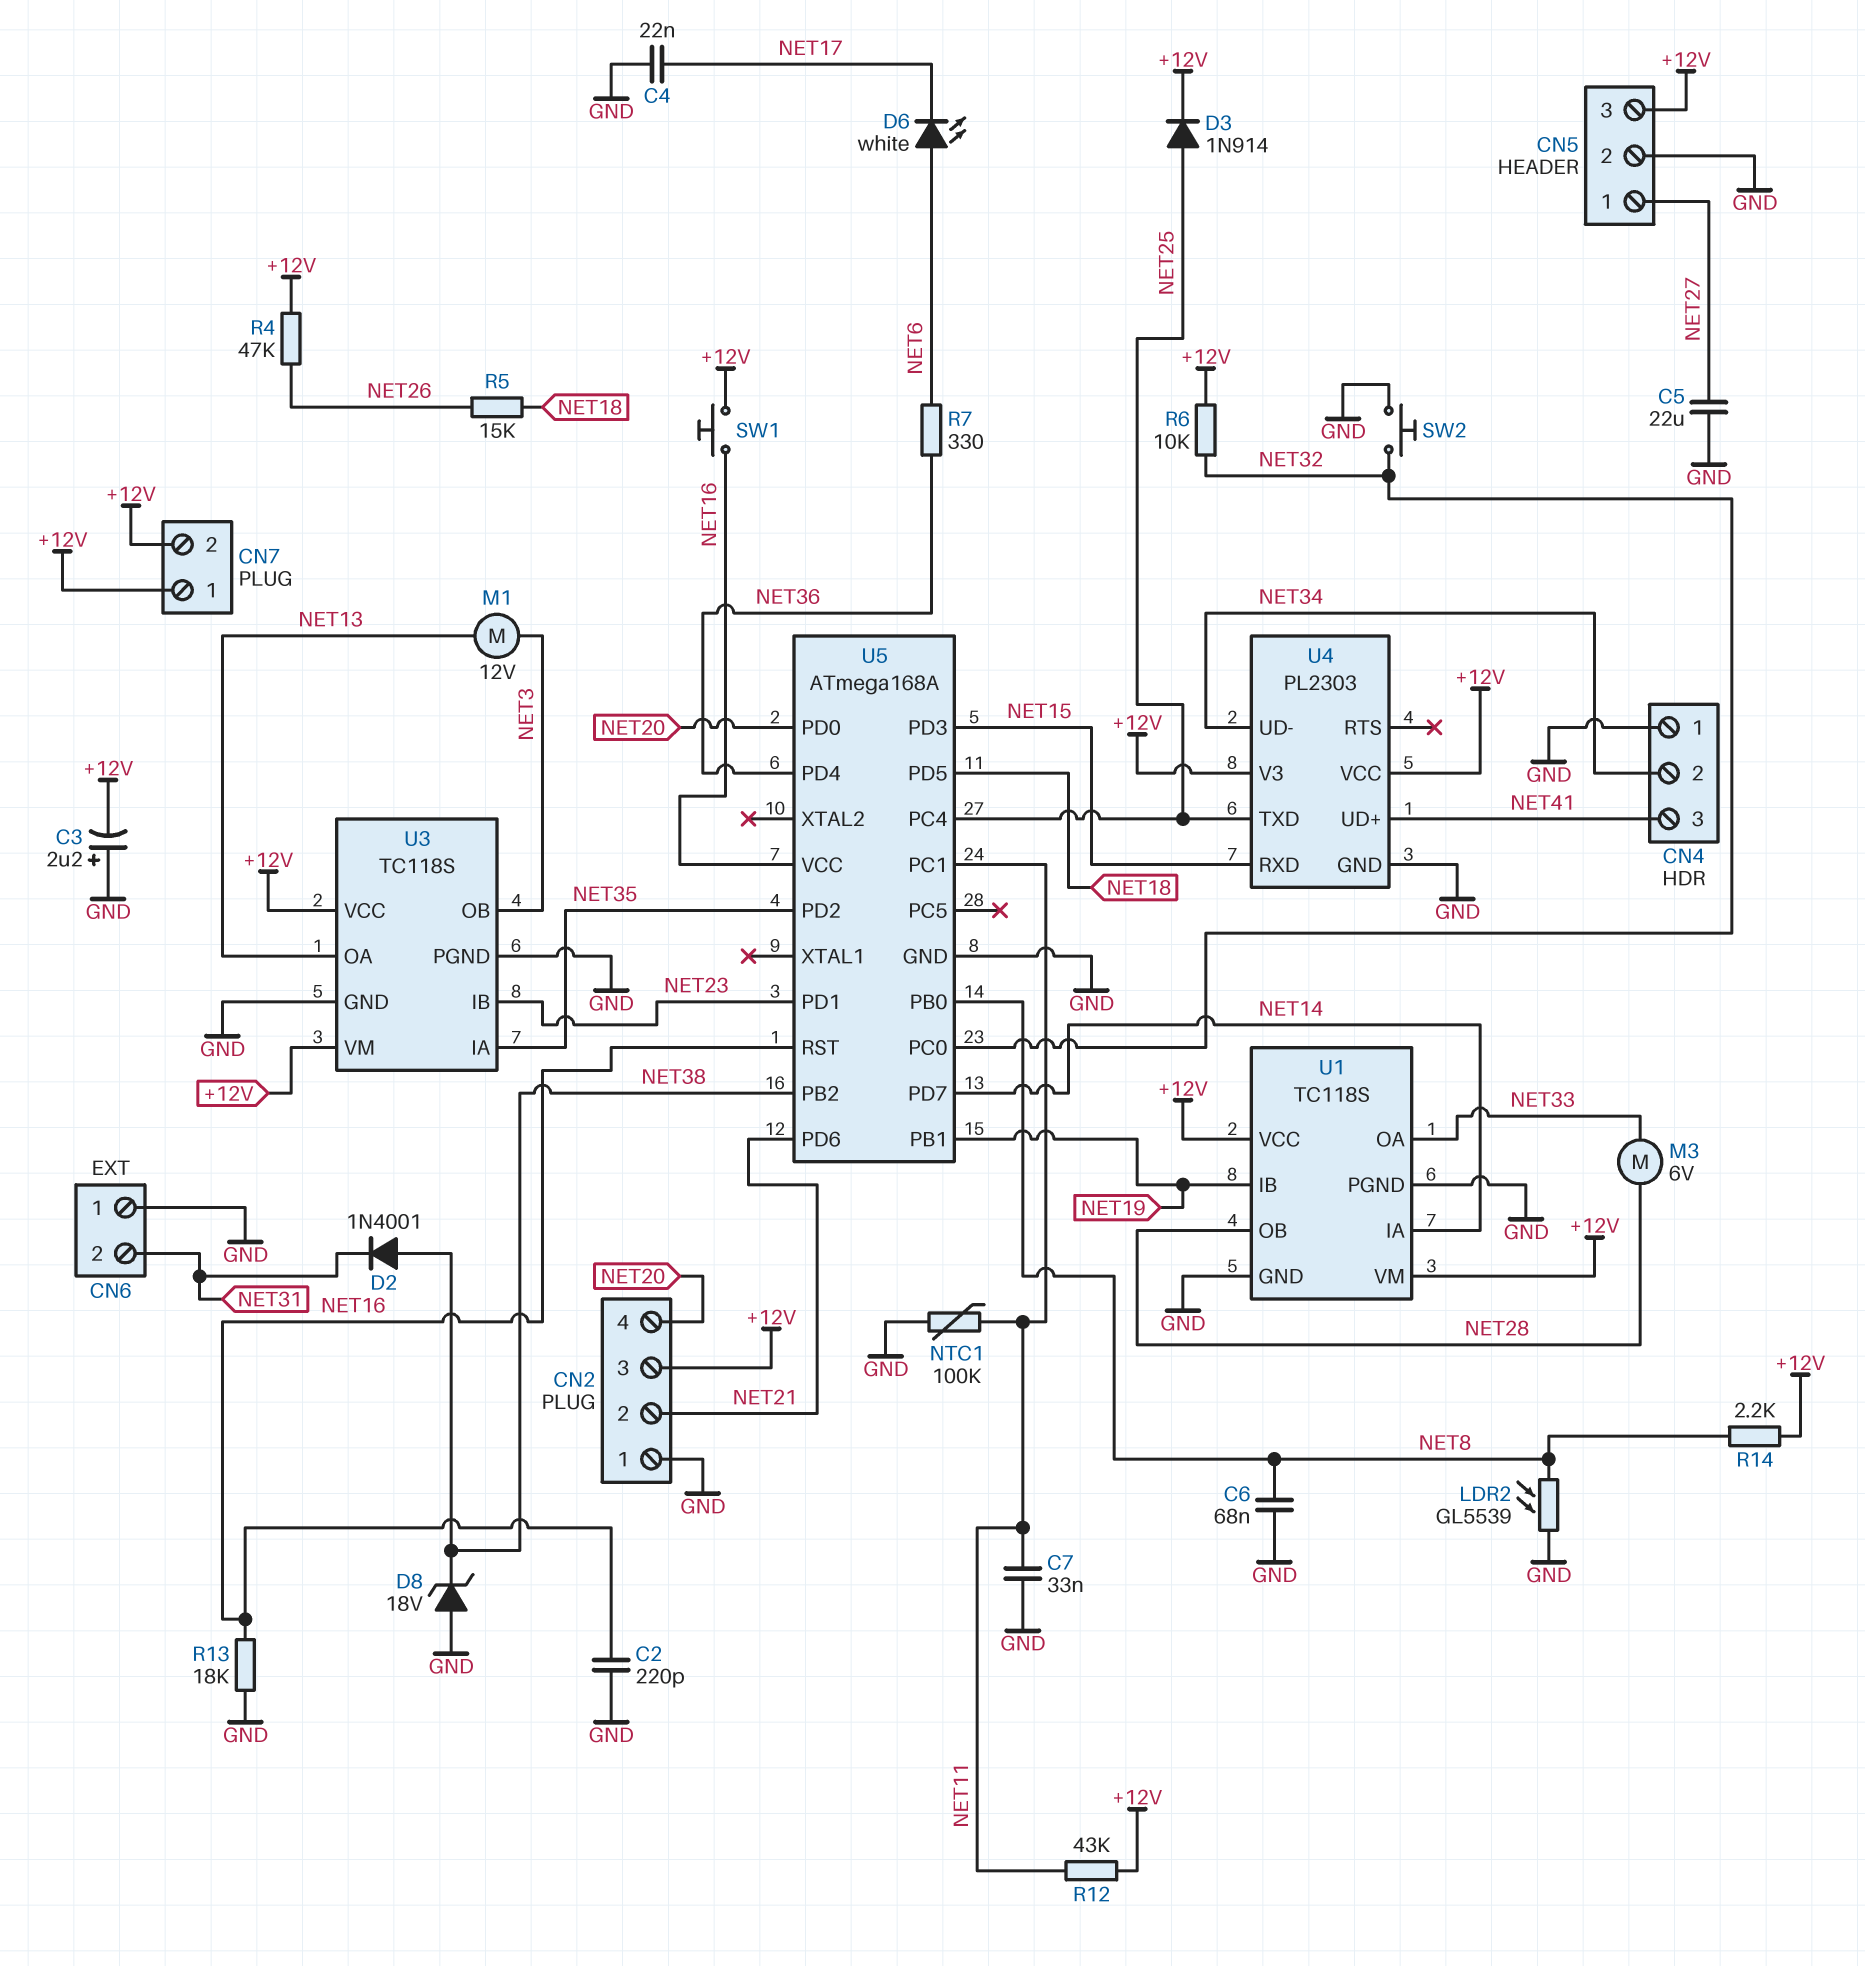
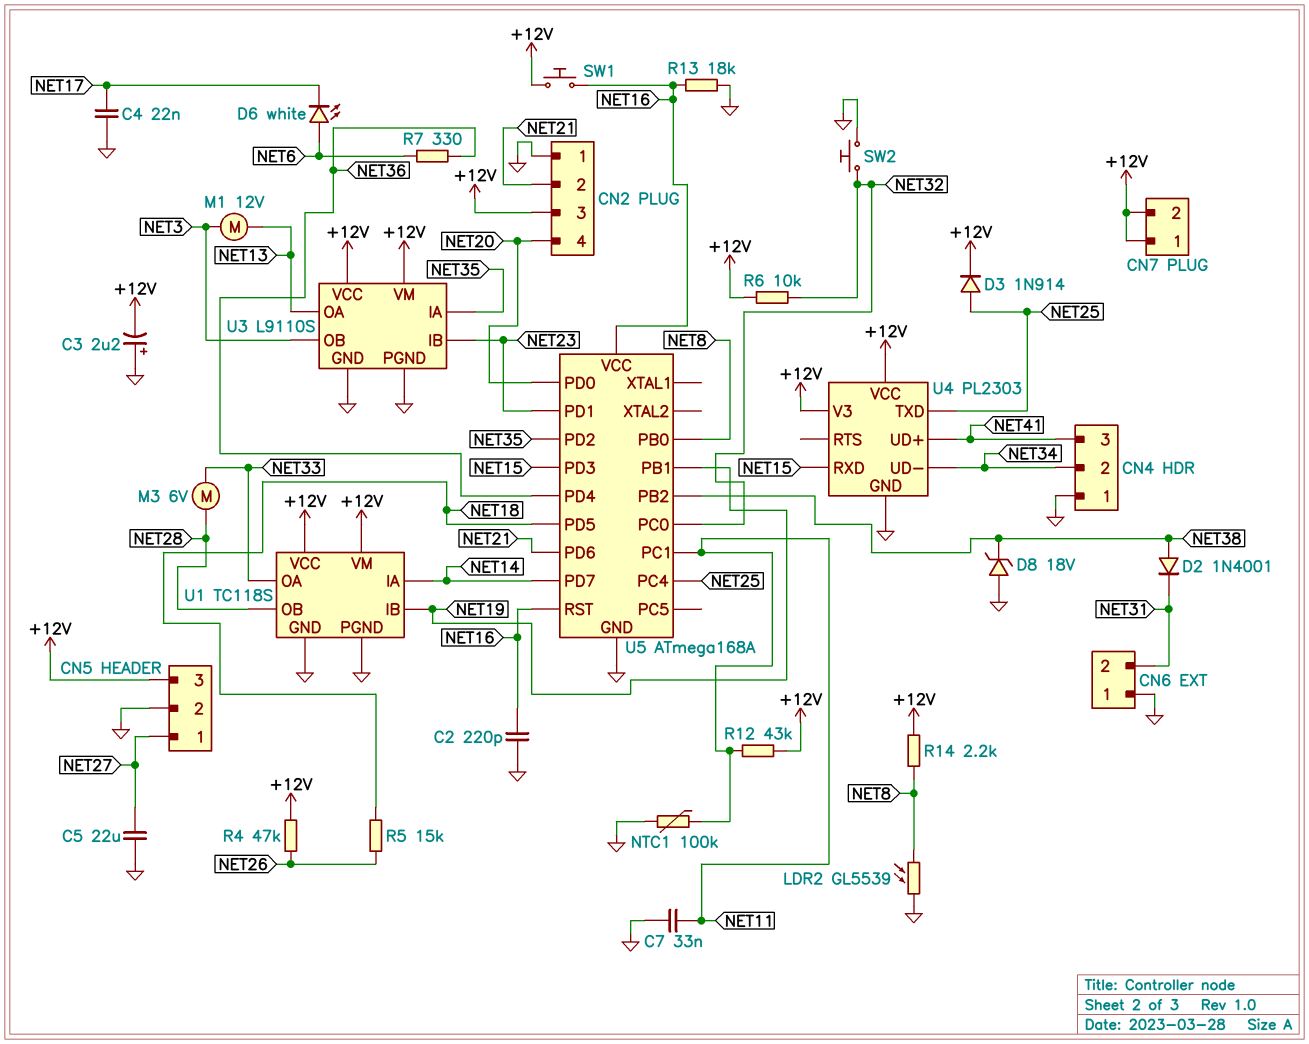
C6: 68nF (GND, NET8) -> none
U3: TC118S -> L9110S

